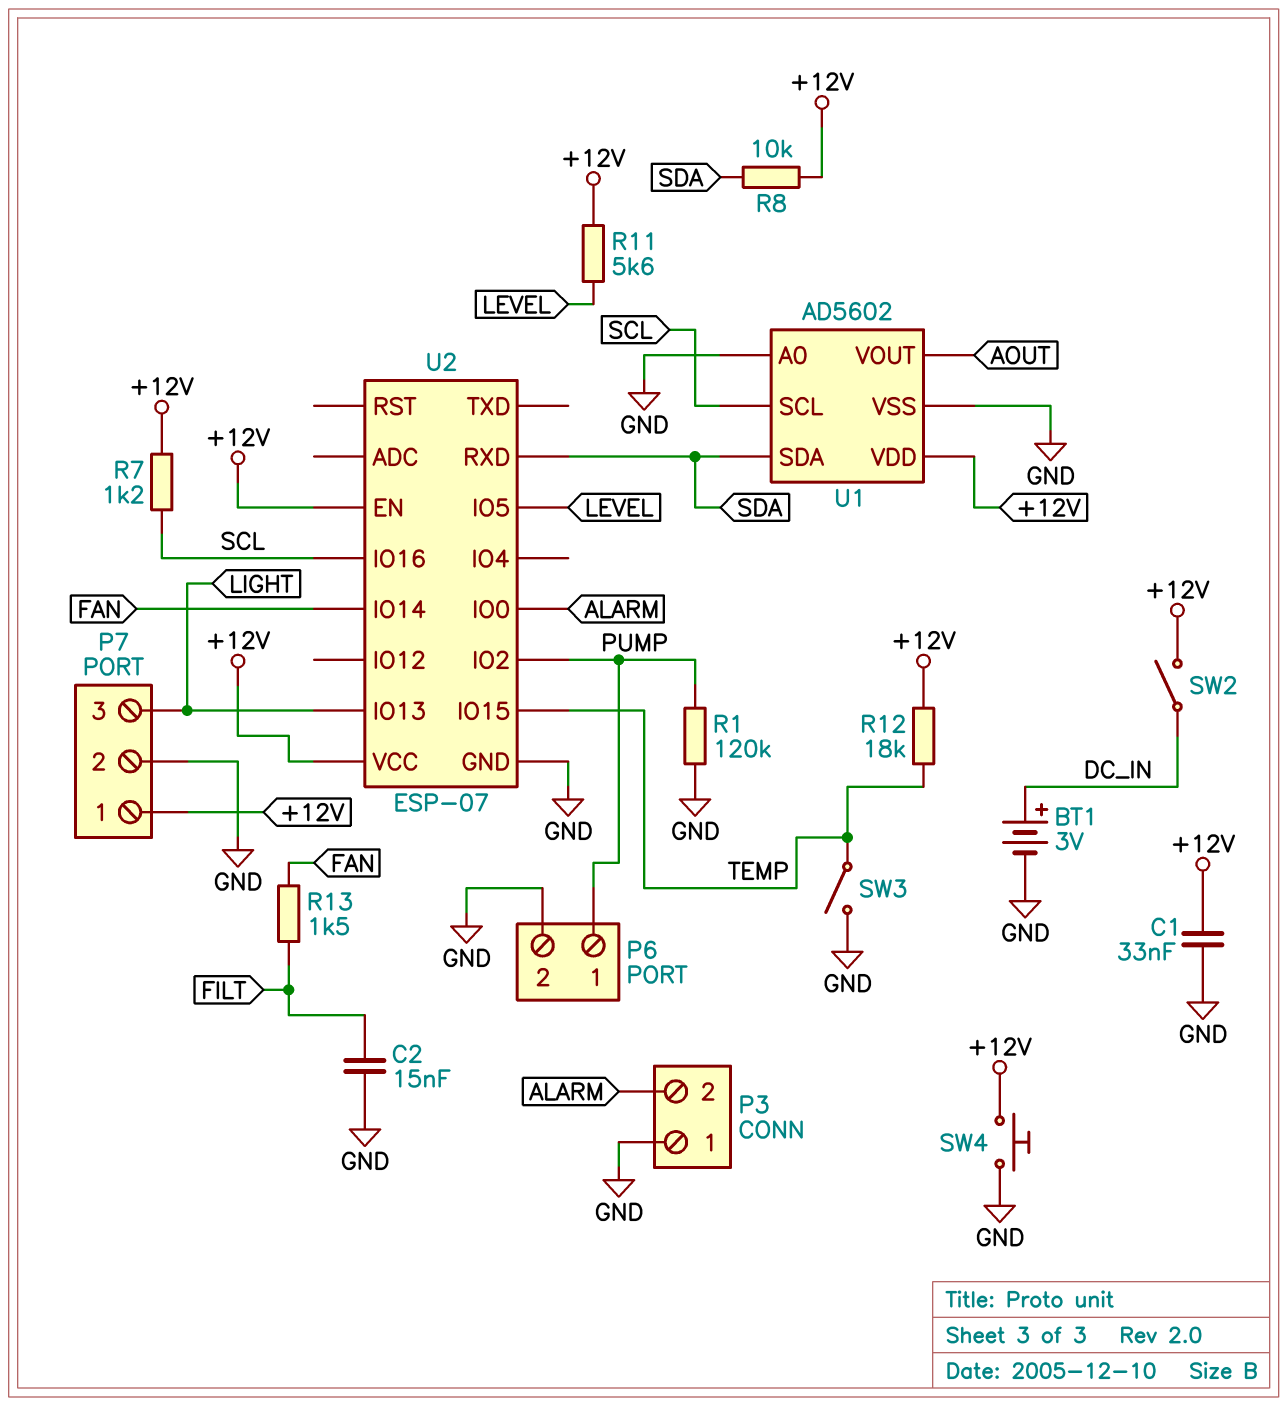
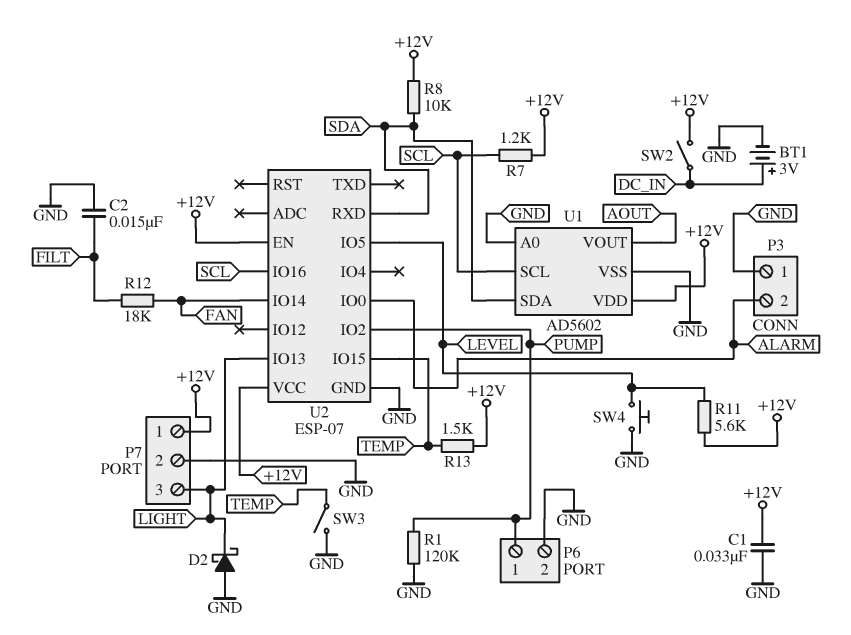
D2: none -> schottky (A GND, K LIGHT)
R12: 18k (+12V, TEMP) -> 18k (FAN, FILT)
R13: 1.5k (FAN, FILT) -> 1.5k (+12V, TEMP)
SW4: button (+12V, GND) -> button (GND, LEVEL)

